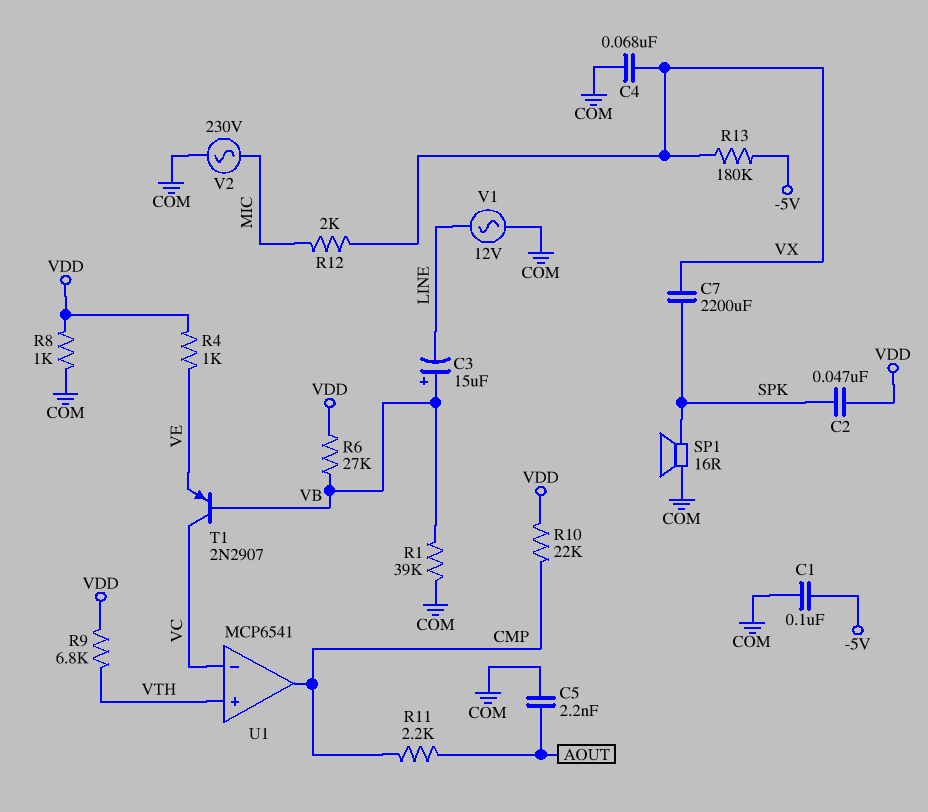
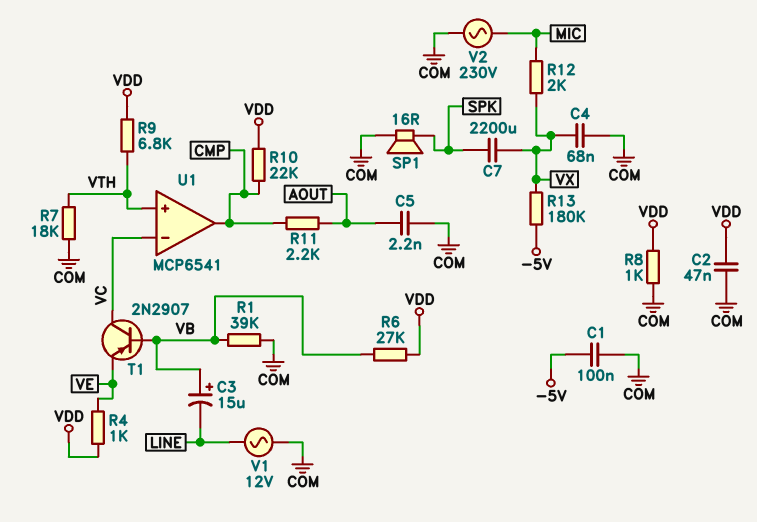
C2: 47nF (SPK, VDD) -> 47nF (COM, VDD)
R7: none -> 18k (COM, VTH)

